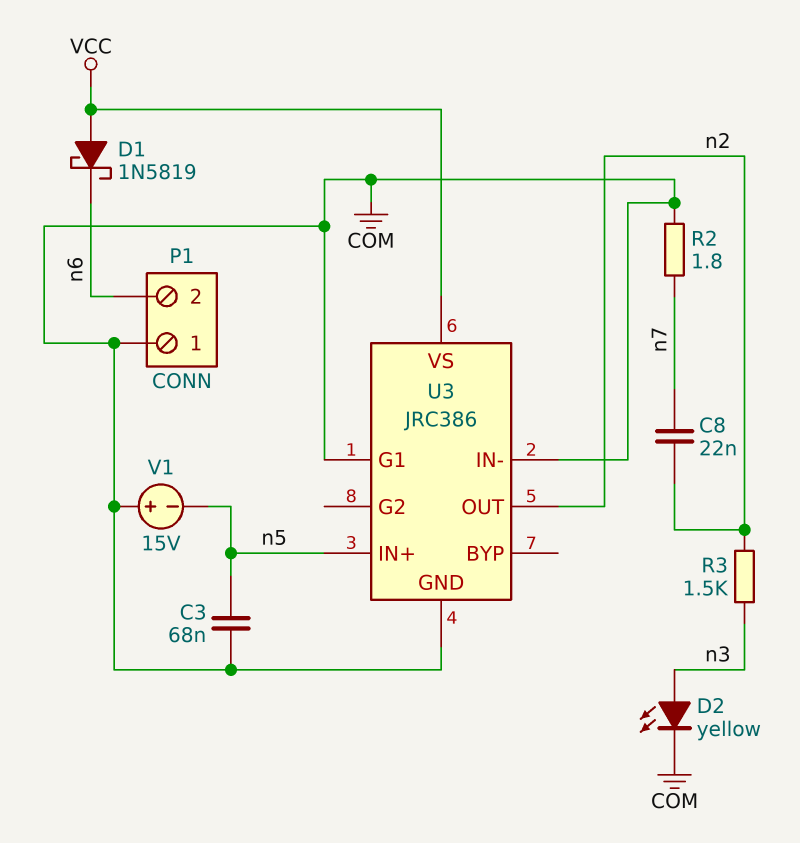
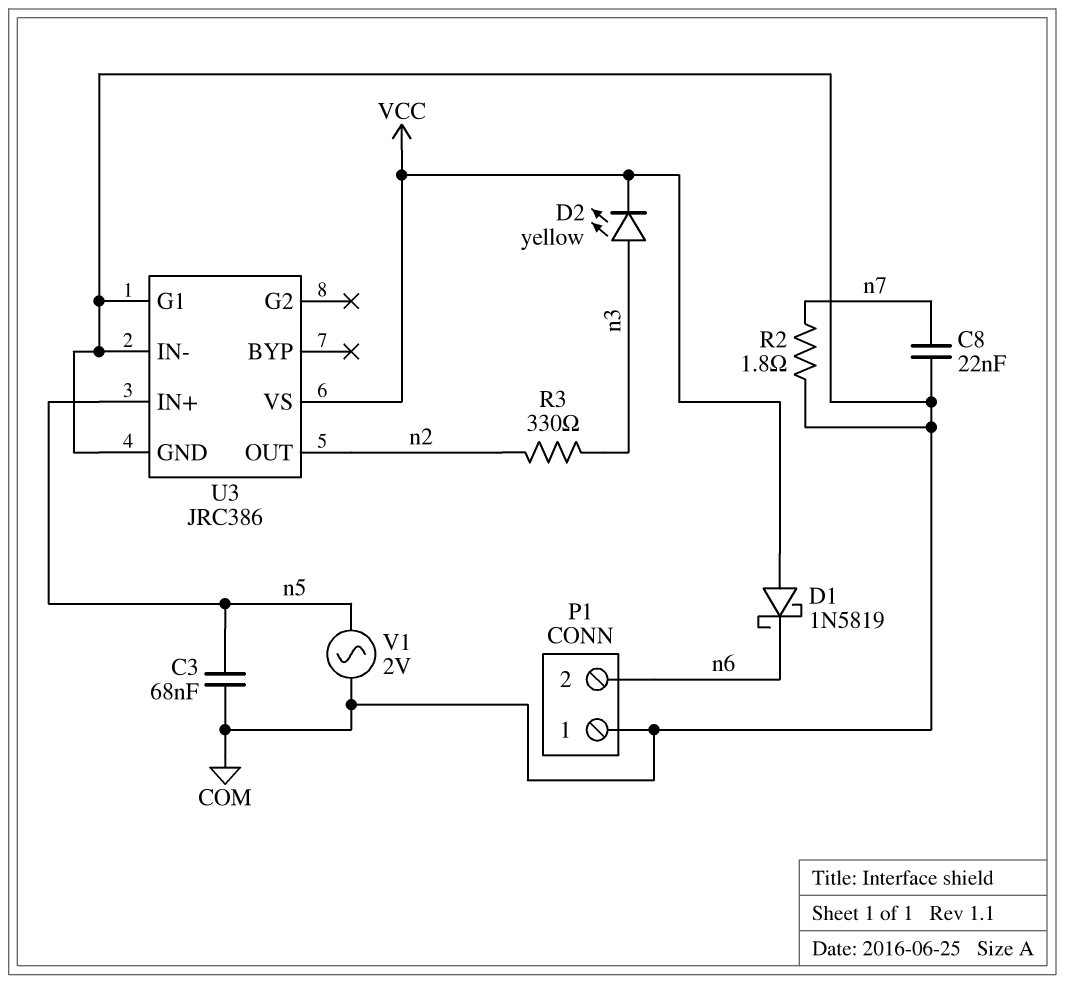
C8: 22nF (n2, n7) -> 22nF (COM, n7)
D2: LED yellow (A n3, K COM) -> LED yellow (A n3, K VCC)
R3: 1.5k (n2, n3) -> 330 (n2, n3)
V1: 15V (plus COM, minus n5) -> AC 2V (COM, n5)

